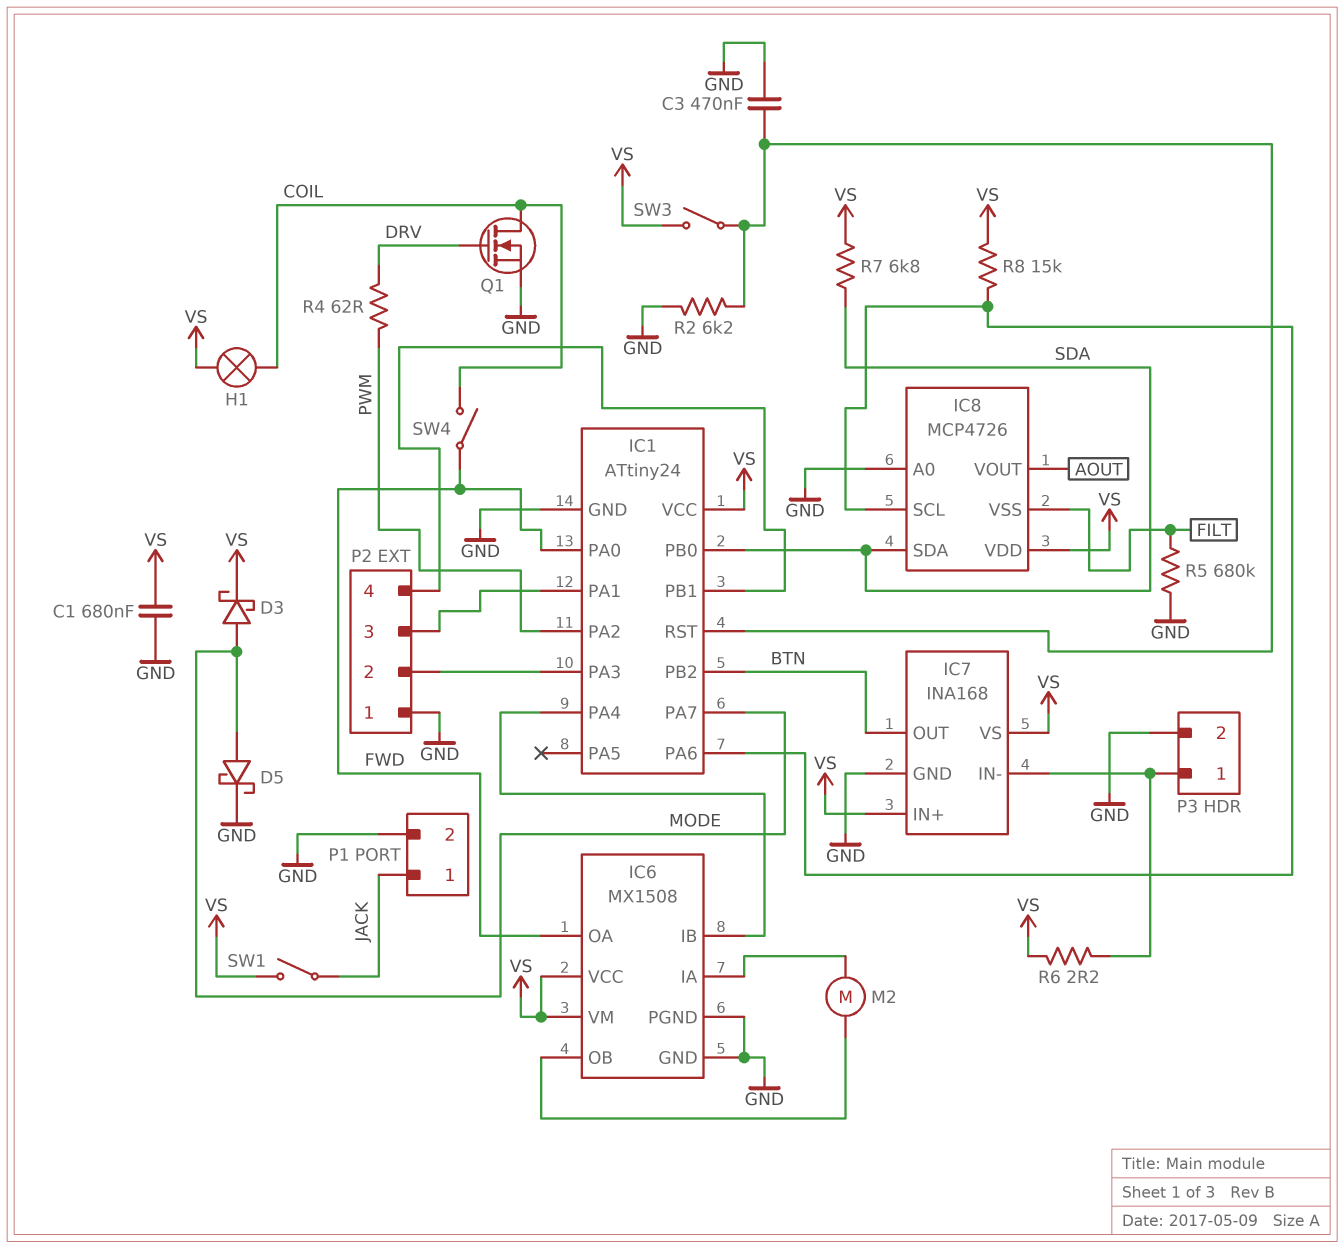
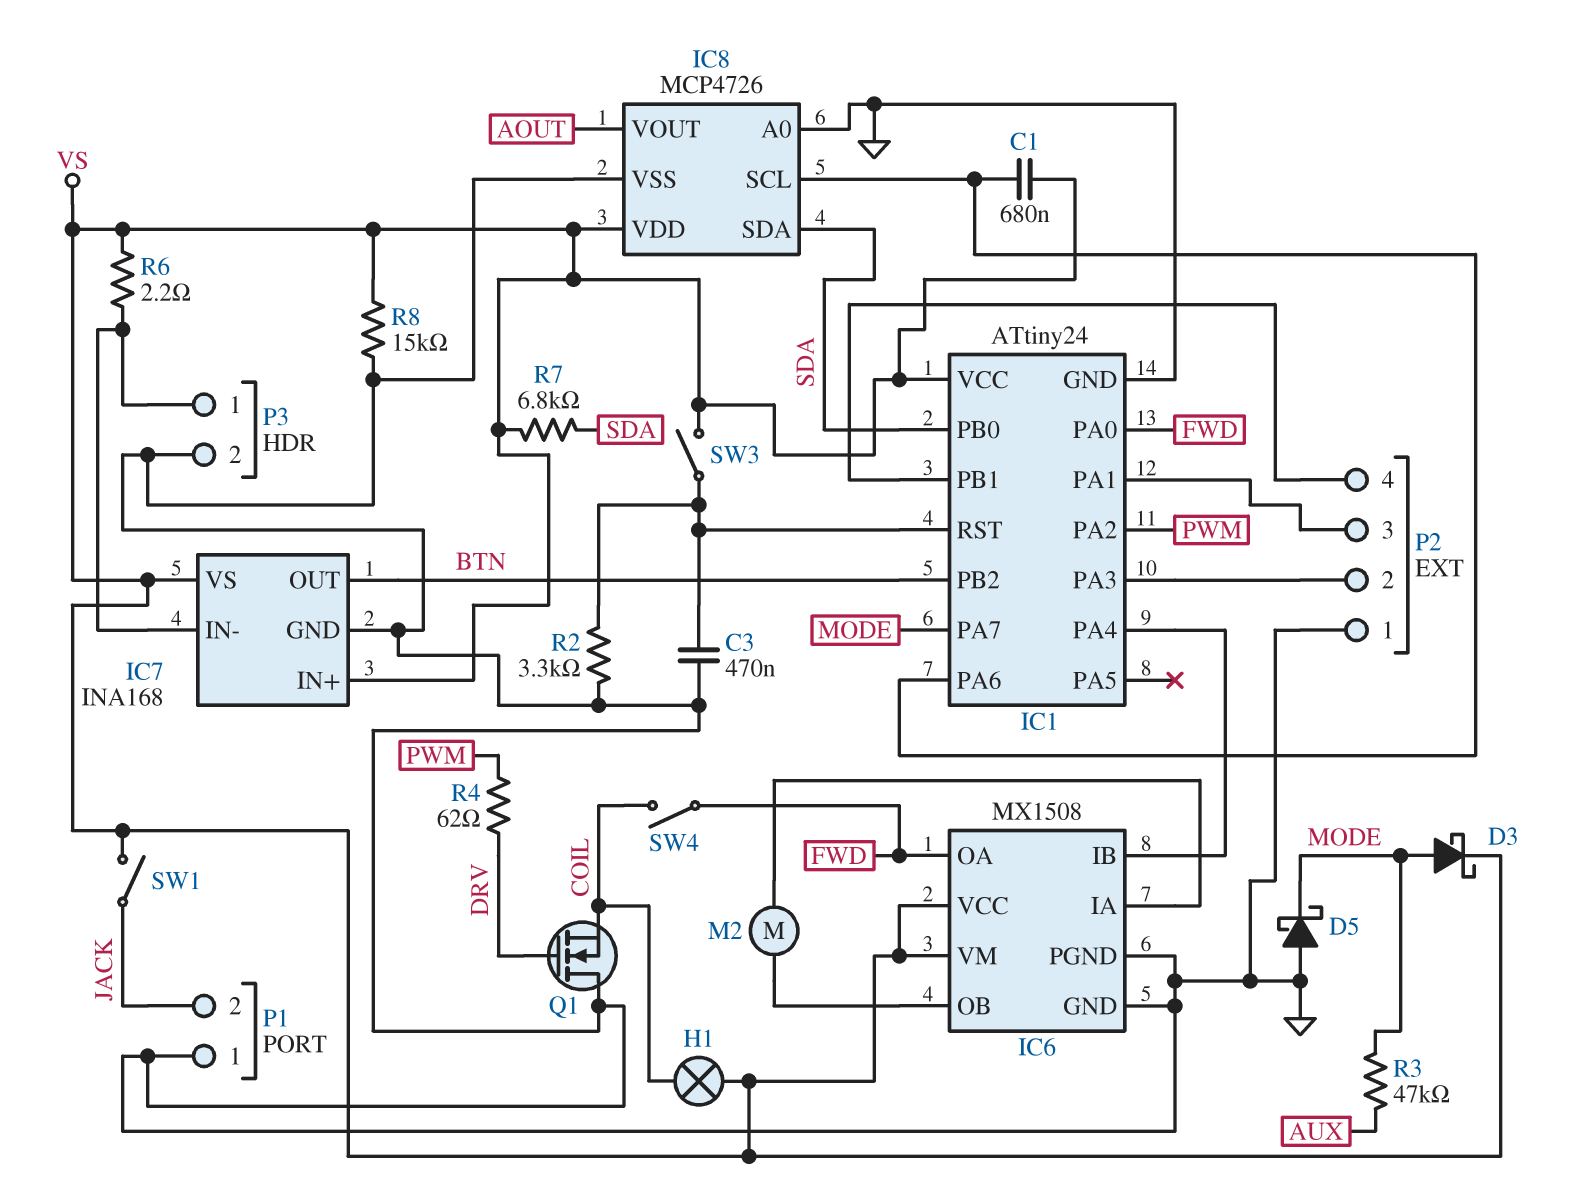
C1: 680nF (GND, VS) -> 680nF (IC1/PA6, VS)
D5: schottky (A MODE, K GND) -> schottky (A GND, K MODE)
IC8 pin VSS: FILT -> GND
P1 pin 1: JACK -> GND
P1 pin 2: GND -> JACK
Q1: NMOS (G DRV, D COIL, S GND) -> NMOS (G DRV, D GND, S COIL)
R2: 6.2k (GND, IC1/RST) -> 3.3k (GND, IC1/RST)
R3: none -> 47k (AUX, MODE)
R5: 680k (FILT, GND) -> none
R8: 15k (IC1/PA6, VS) -> 15k (GND, VS)

